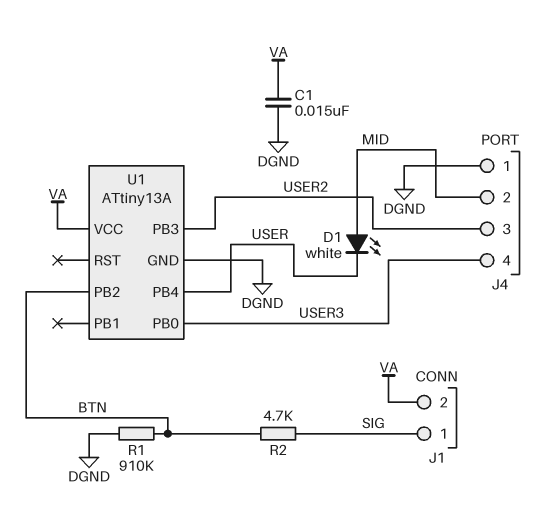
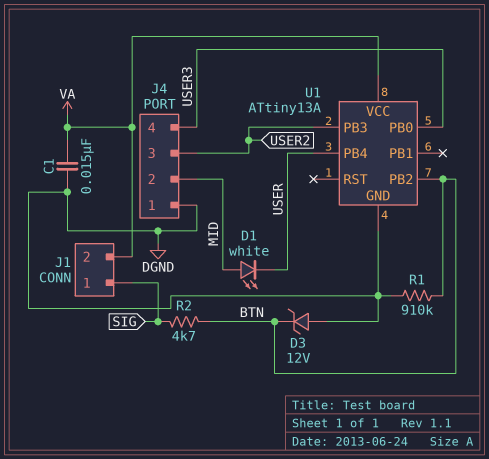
D3: none -> zener 12V (A DGND, K BTN)

